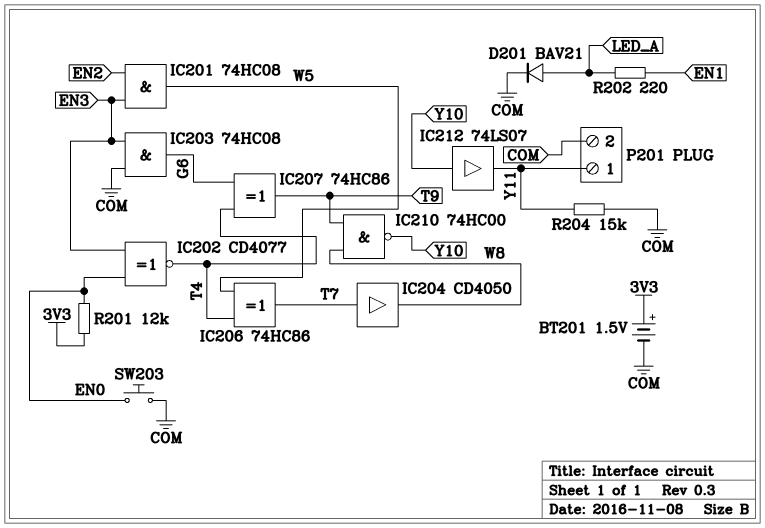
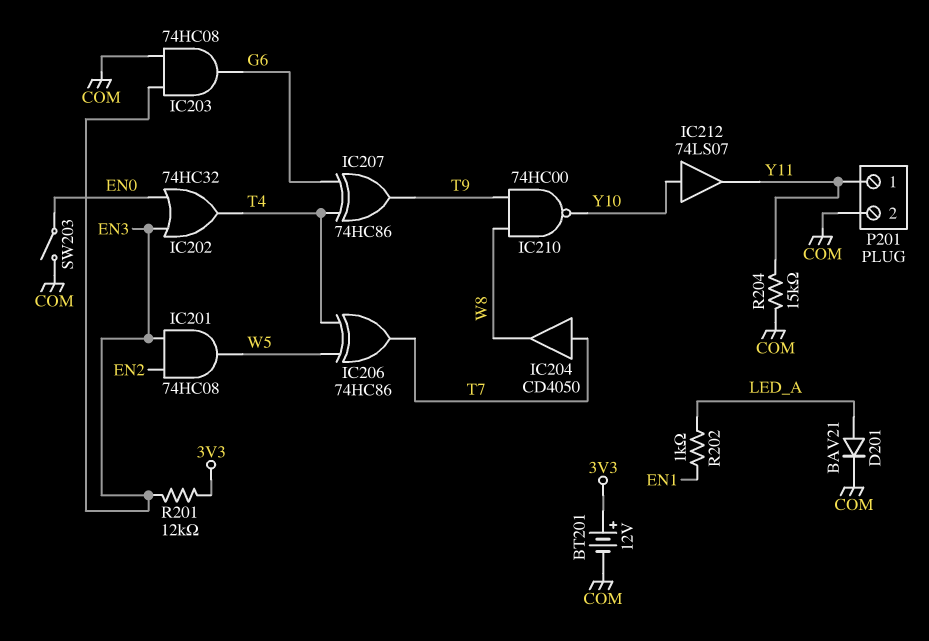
BT201: 1.5V (plus 3V3, minus COM) -> 12V (plus 3V3, minus COM)
IC202: XNOR CD4077 (in EN0, in EN3, out T4) -> OR 74HC32 (in EN0, in EN3, out T4)
R201: 12k (3V3, EN0) -> 12k (3V3, EN3)
R202: 220 (EN1, LED_A) -> 1k (EN1, LED_A)
SW203: button (COM, EN0) -> switch (COM, EN0)

